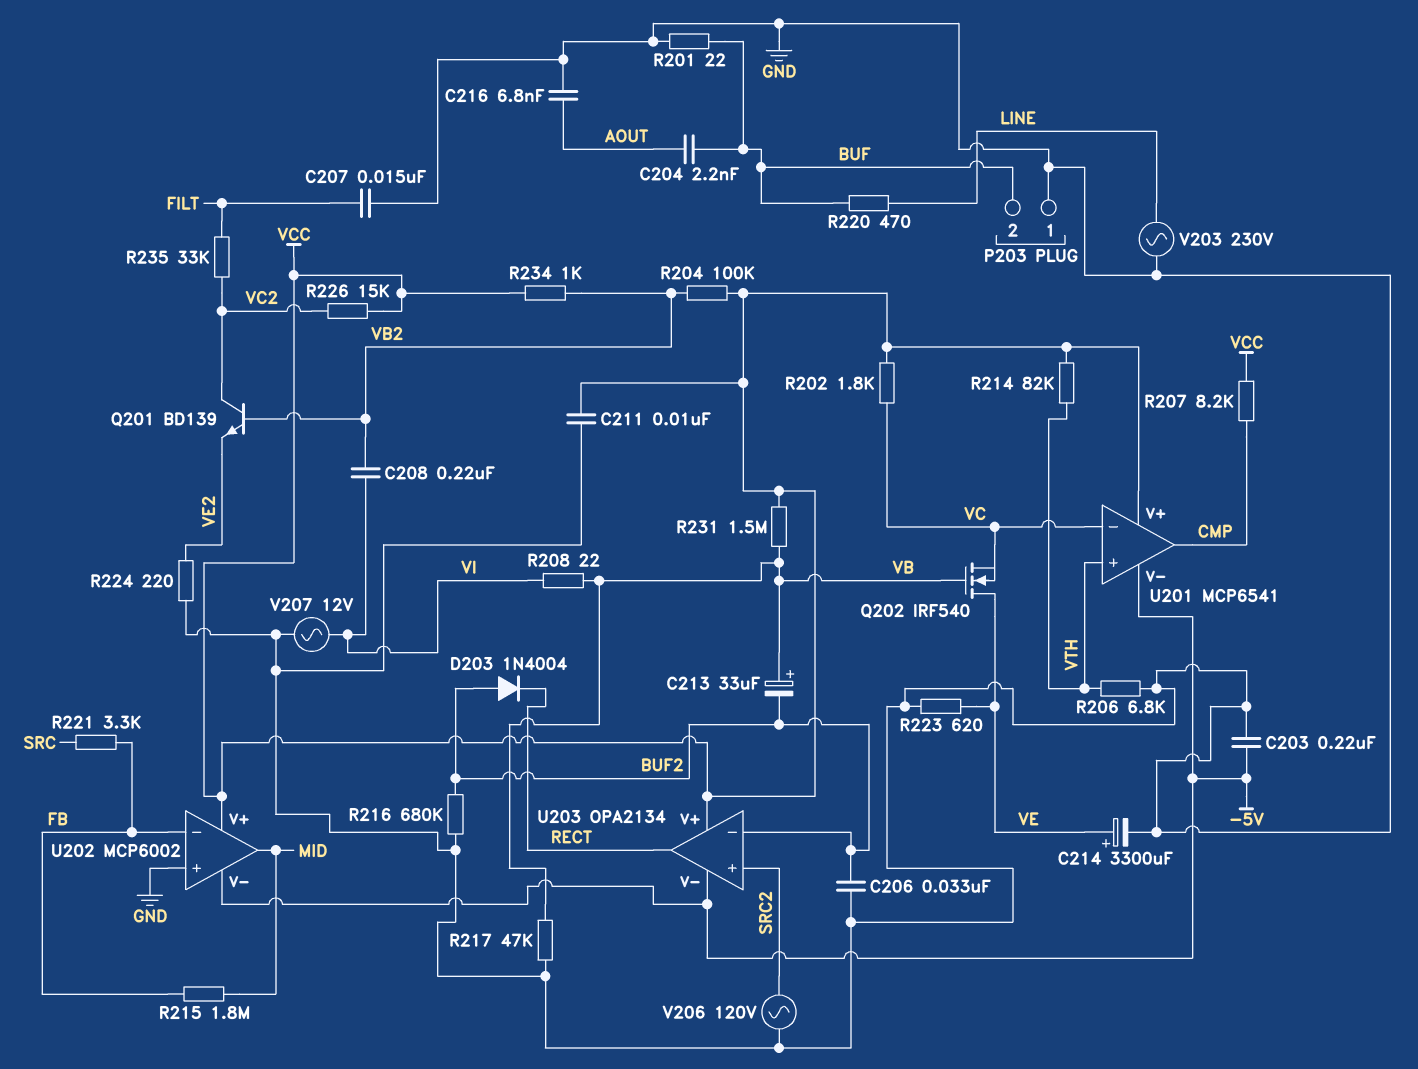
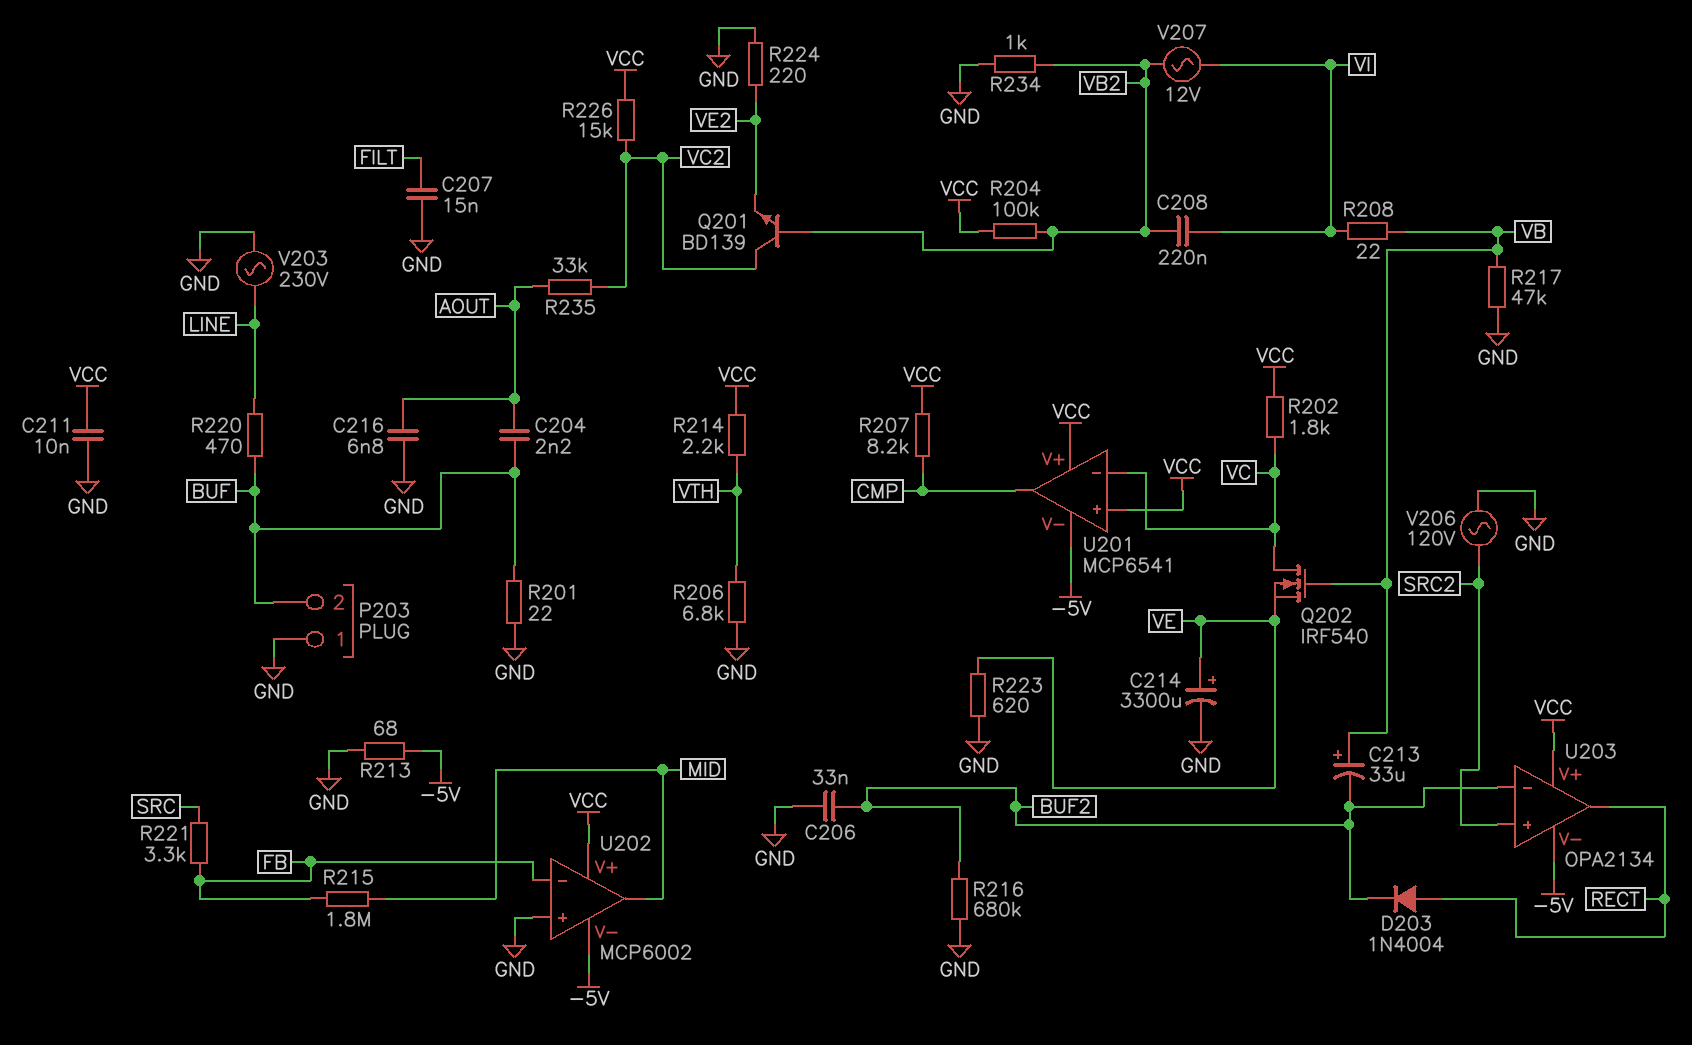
C203: 220nF (-5V, GND) -> none
D203: diode 1N4004 (A BUF2, K RECT) -> diode 1N4004 (A RECT, K BUF2)
Q202: NMOS IRF540 (G VB, D VE, S VC) -> NMOS IRF540 (G VB, D VC, S VE)
R213: none -> 68 (-5V, GND)
R214: 82k (VCC, VTH) -> 2.2k (VCC, VTH)
R231: 1.5M (VB, VCC) -> none
R234: 1k (VB2, VCC) -> 1k (GND, VB2)
R235: 33k (FILT, VC2) -> 33k (AOUT, VC2)
U201 pin in+: VTH -> VCC
V207: AC 12V (GND, VI) -> AC 12V (VB2, VI)

